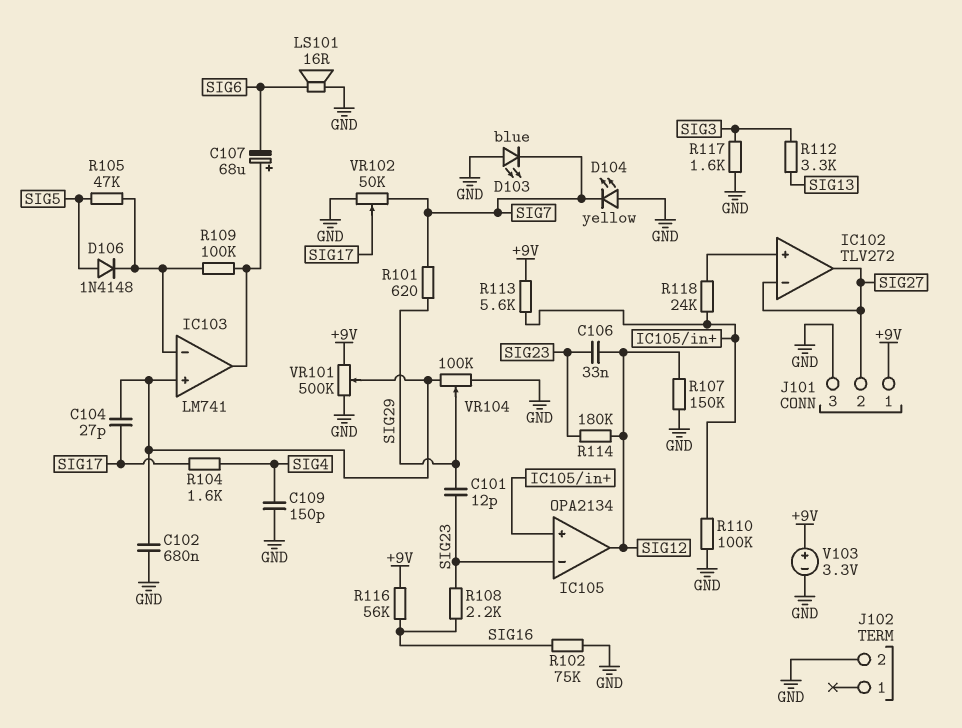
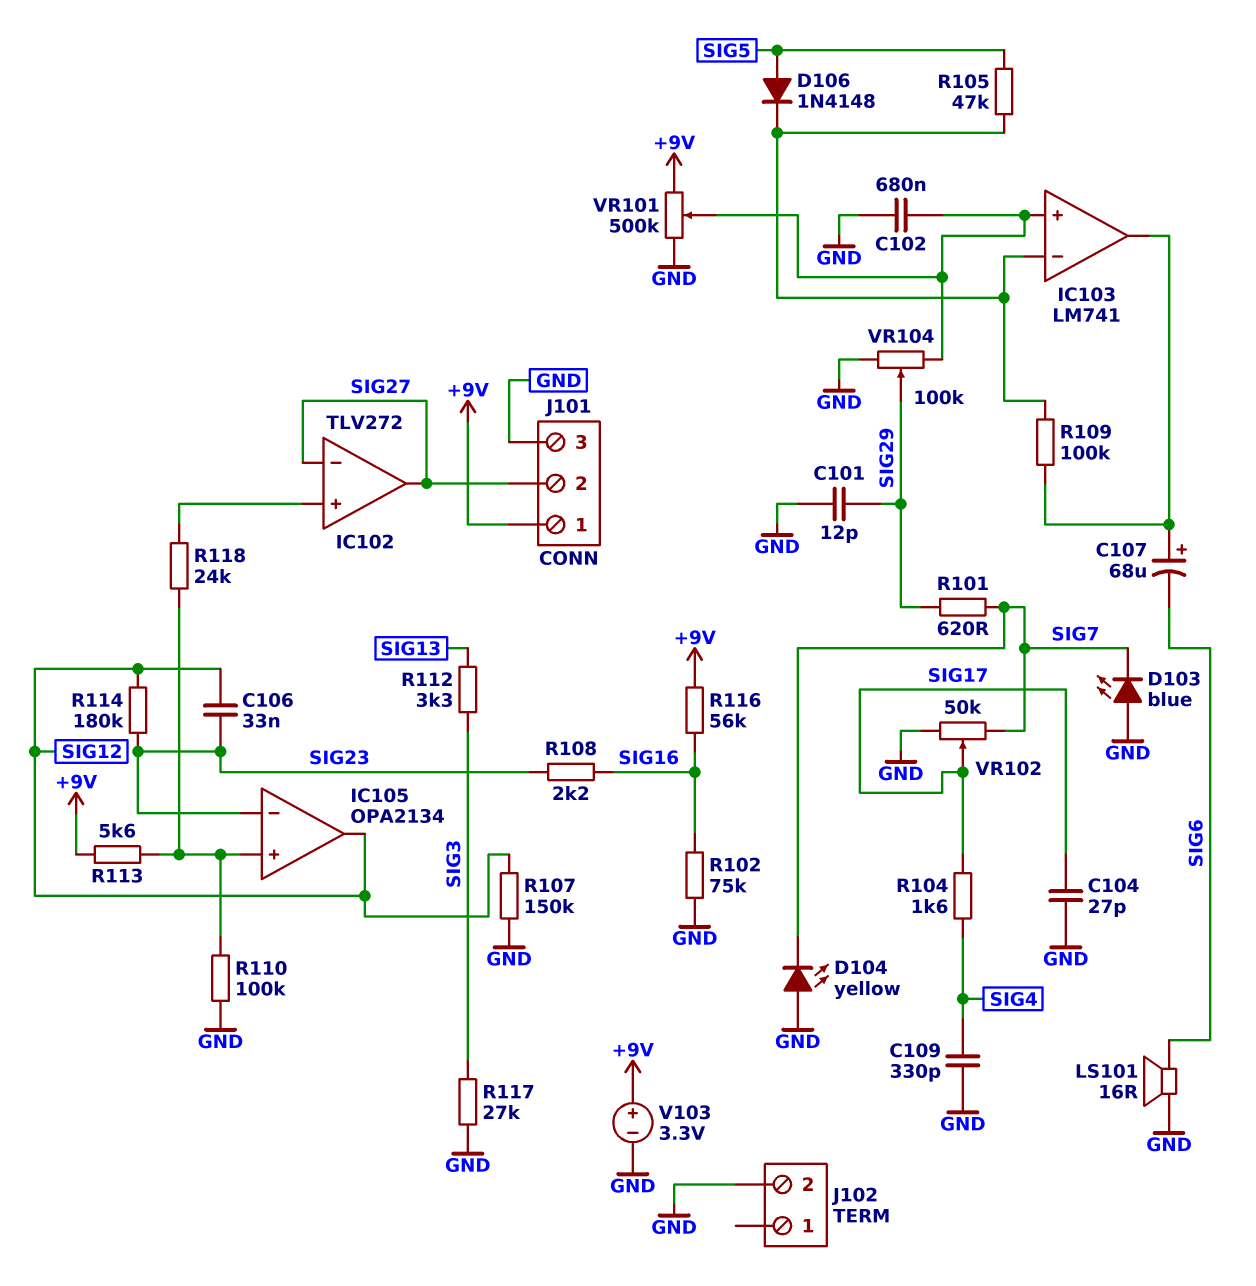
C101: 12pF (SIG23, SIG29) -> 12pF (GND, SIG29)
C104: 27pF (IC103/in+, SIG17) -> 27pF (GND, SIG17)
C109: 150pF (GND, SIG4) -> 330pF (GND, SIG4)
R117: 1.6k (GND, SIG3) -> 27k (GND, SIG3)

